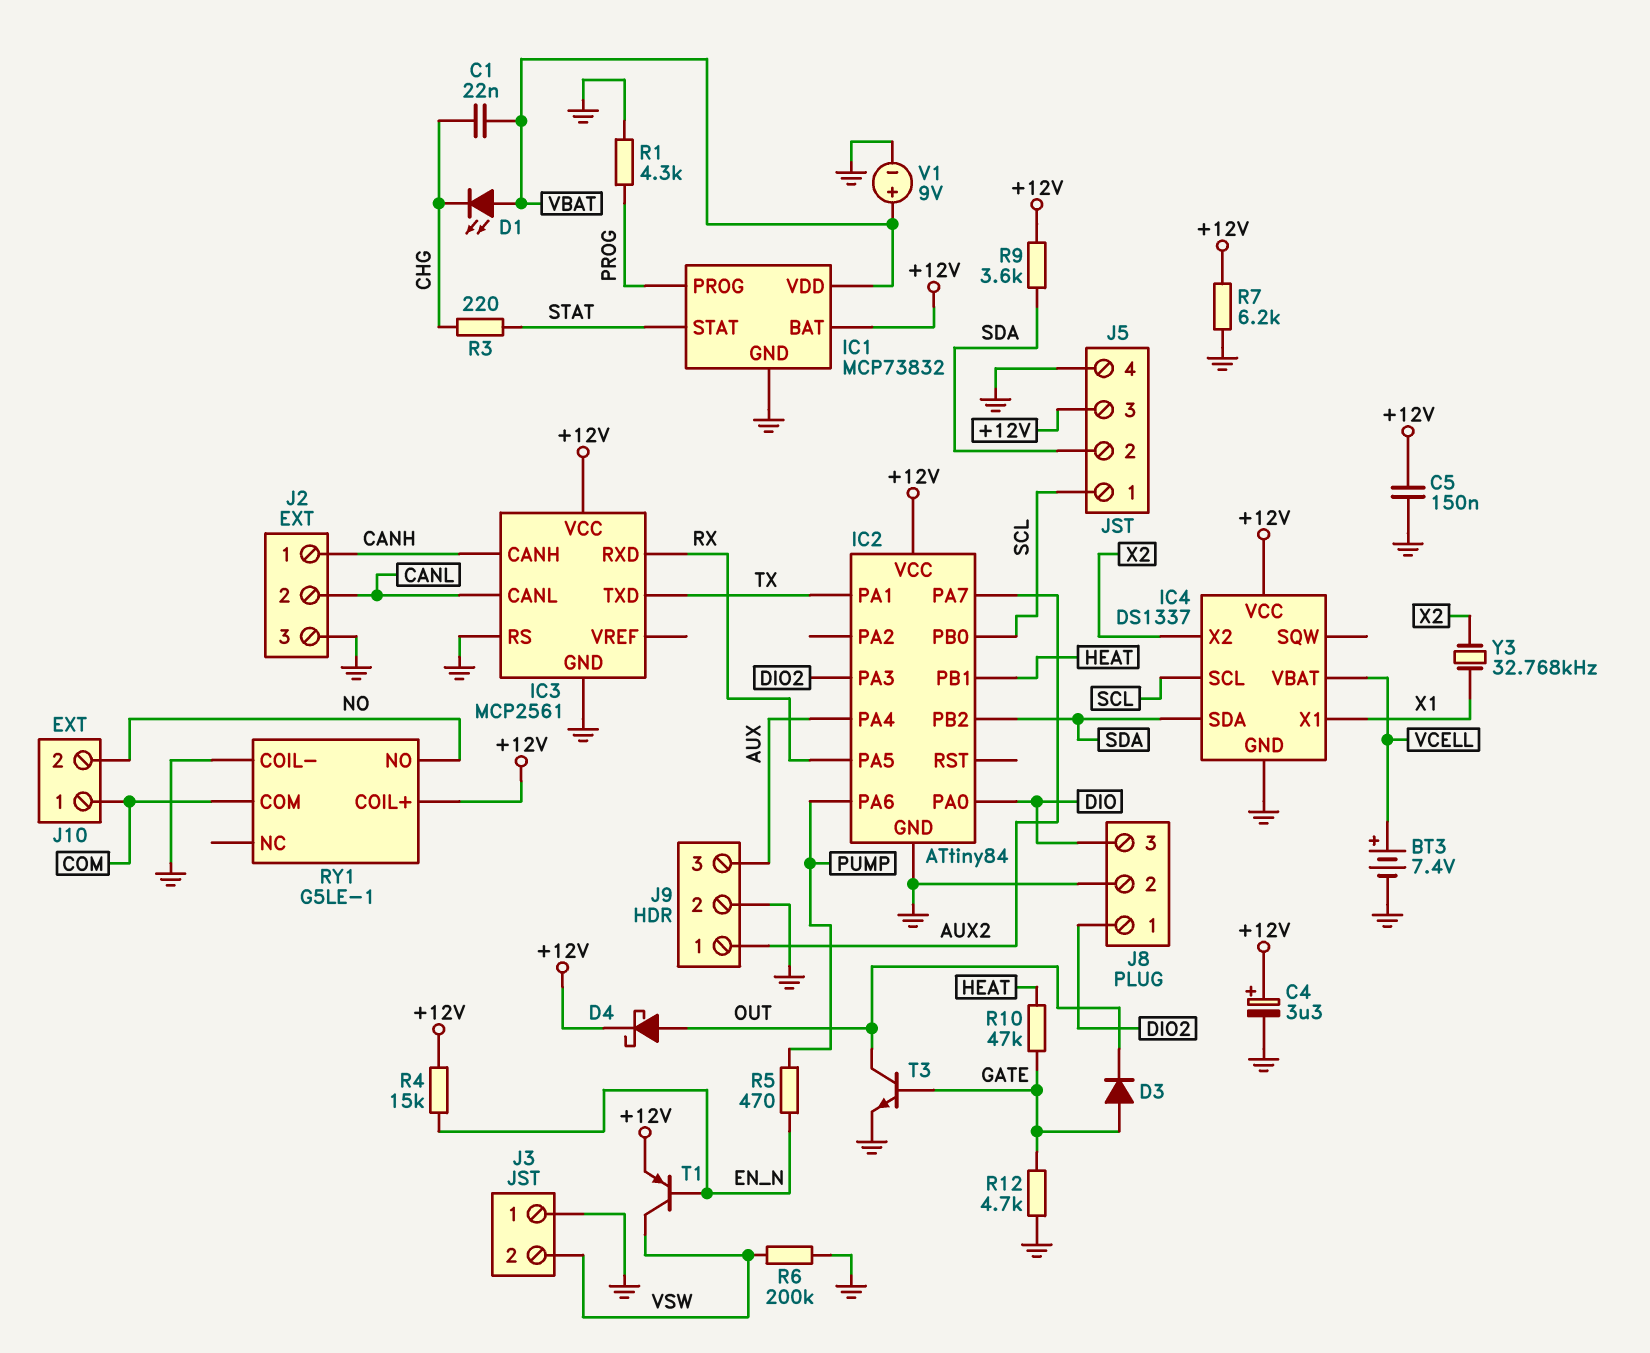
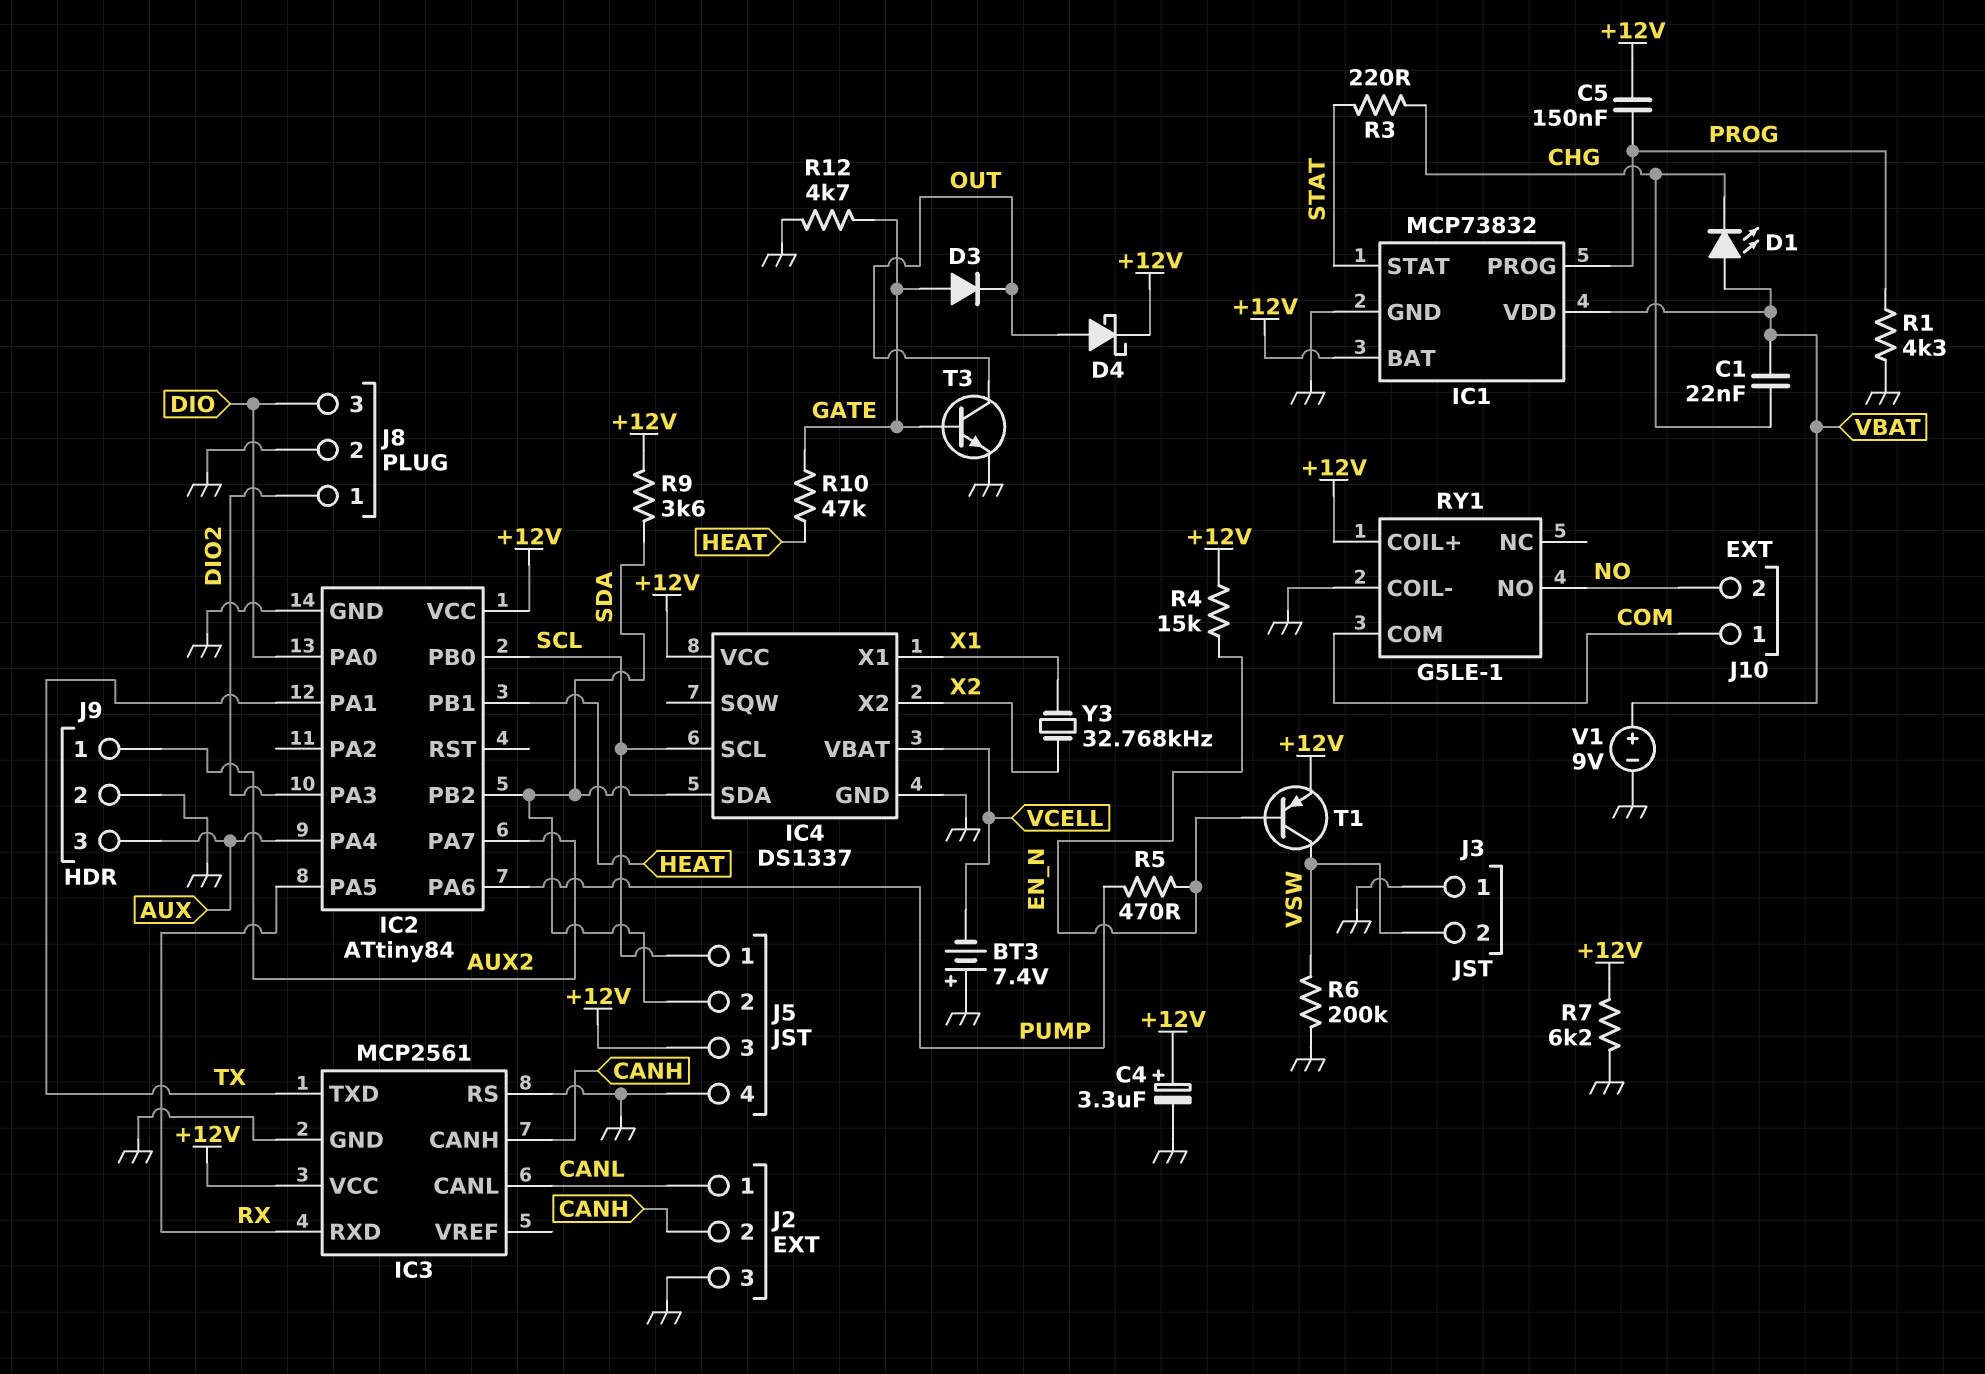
BT3: 7.4V (plus VCELL, minus GND) -> 7.4V (plus GND, minus VCELL)
C5: 150nF (+12V, GND) -> 150nF (+12V, PROG)
J2 pin 1: CANH -> CANL
J2 pin 2: CANL -> CANH

